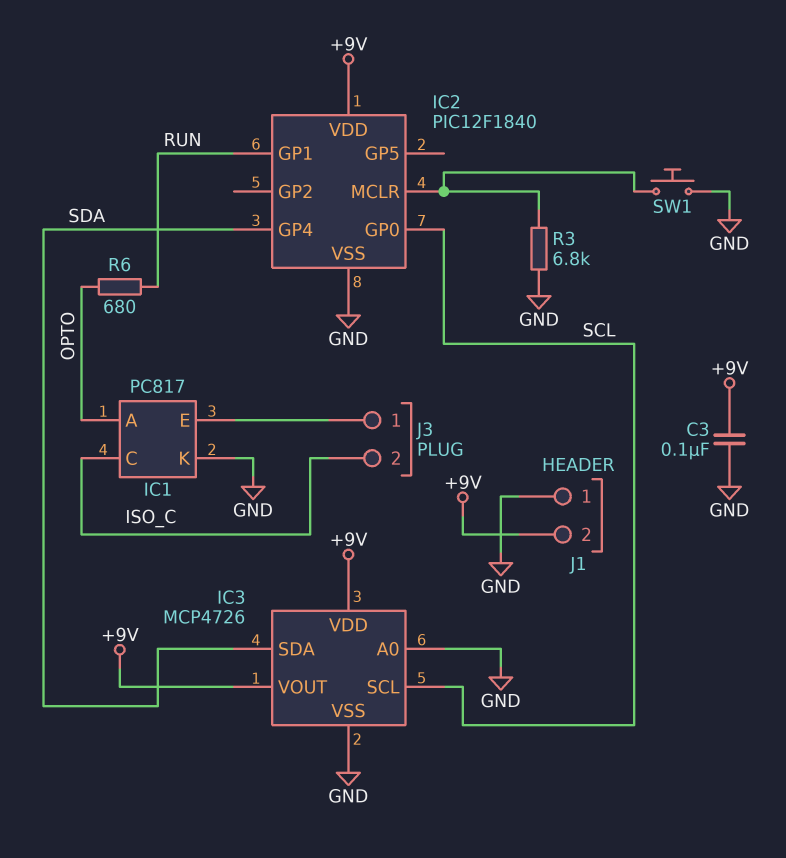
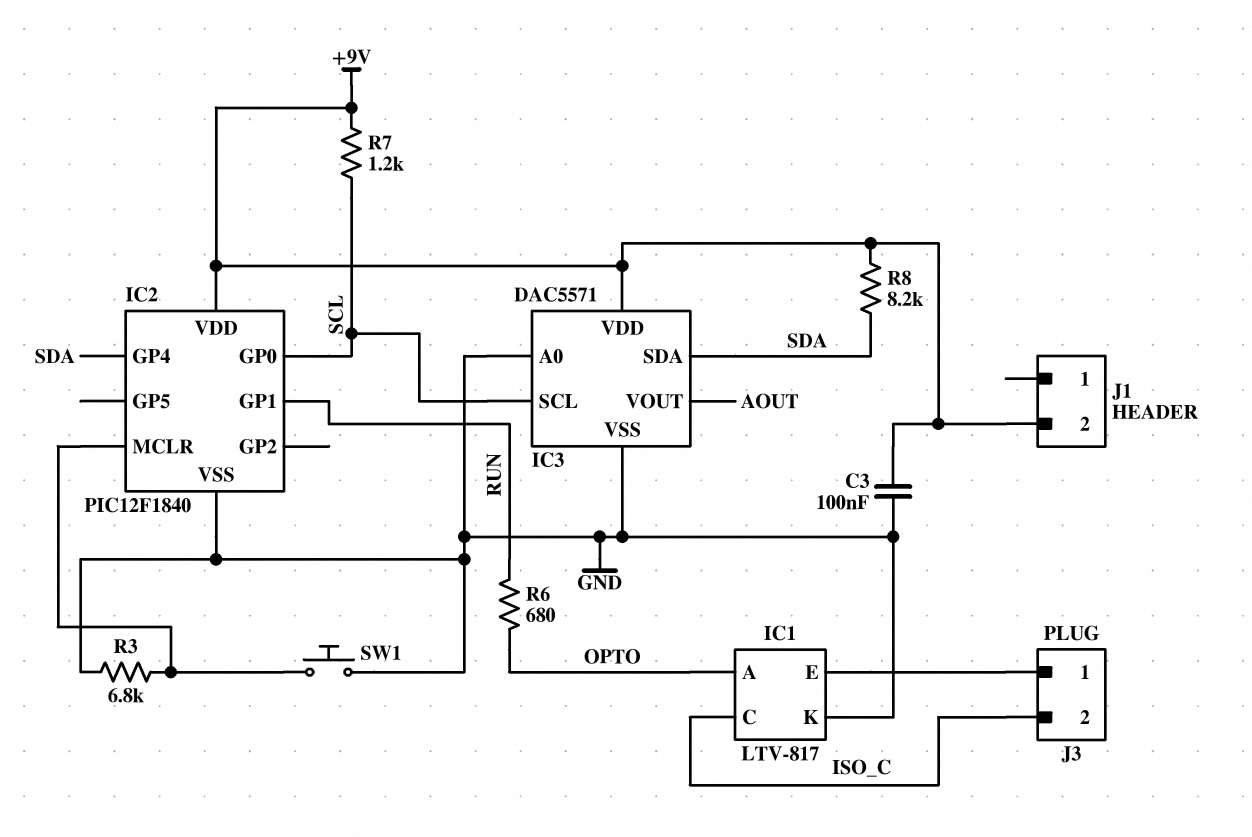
IC1: PC817 -> LTV-817
IC3: MCP4726 -> DAC5571
IC3 pin VOUT: +9V -> AOUT
J1 pin 1: GND -> none
R7: none -> 1.2k (+9V, SCL)
R8: none -> 8.2k (+9V, SDA)

